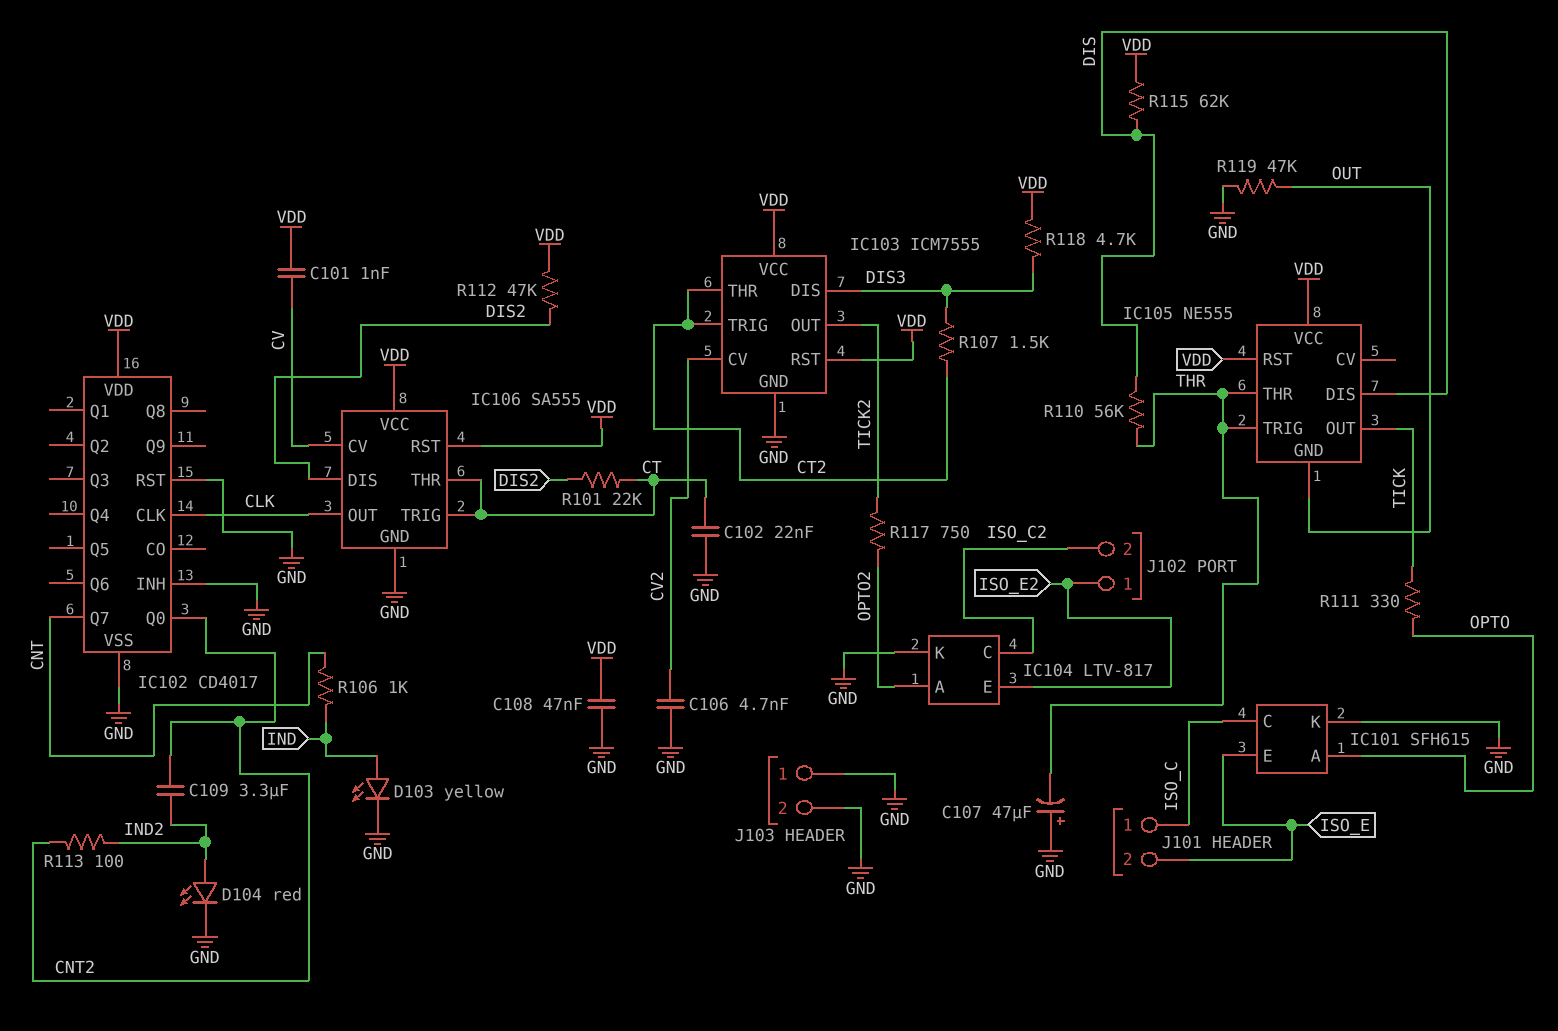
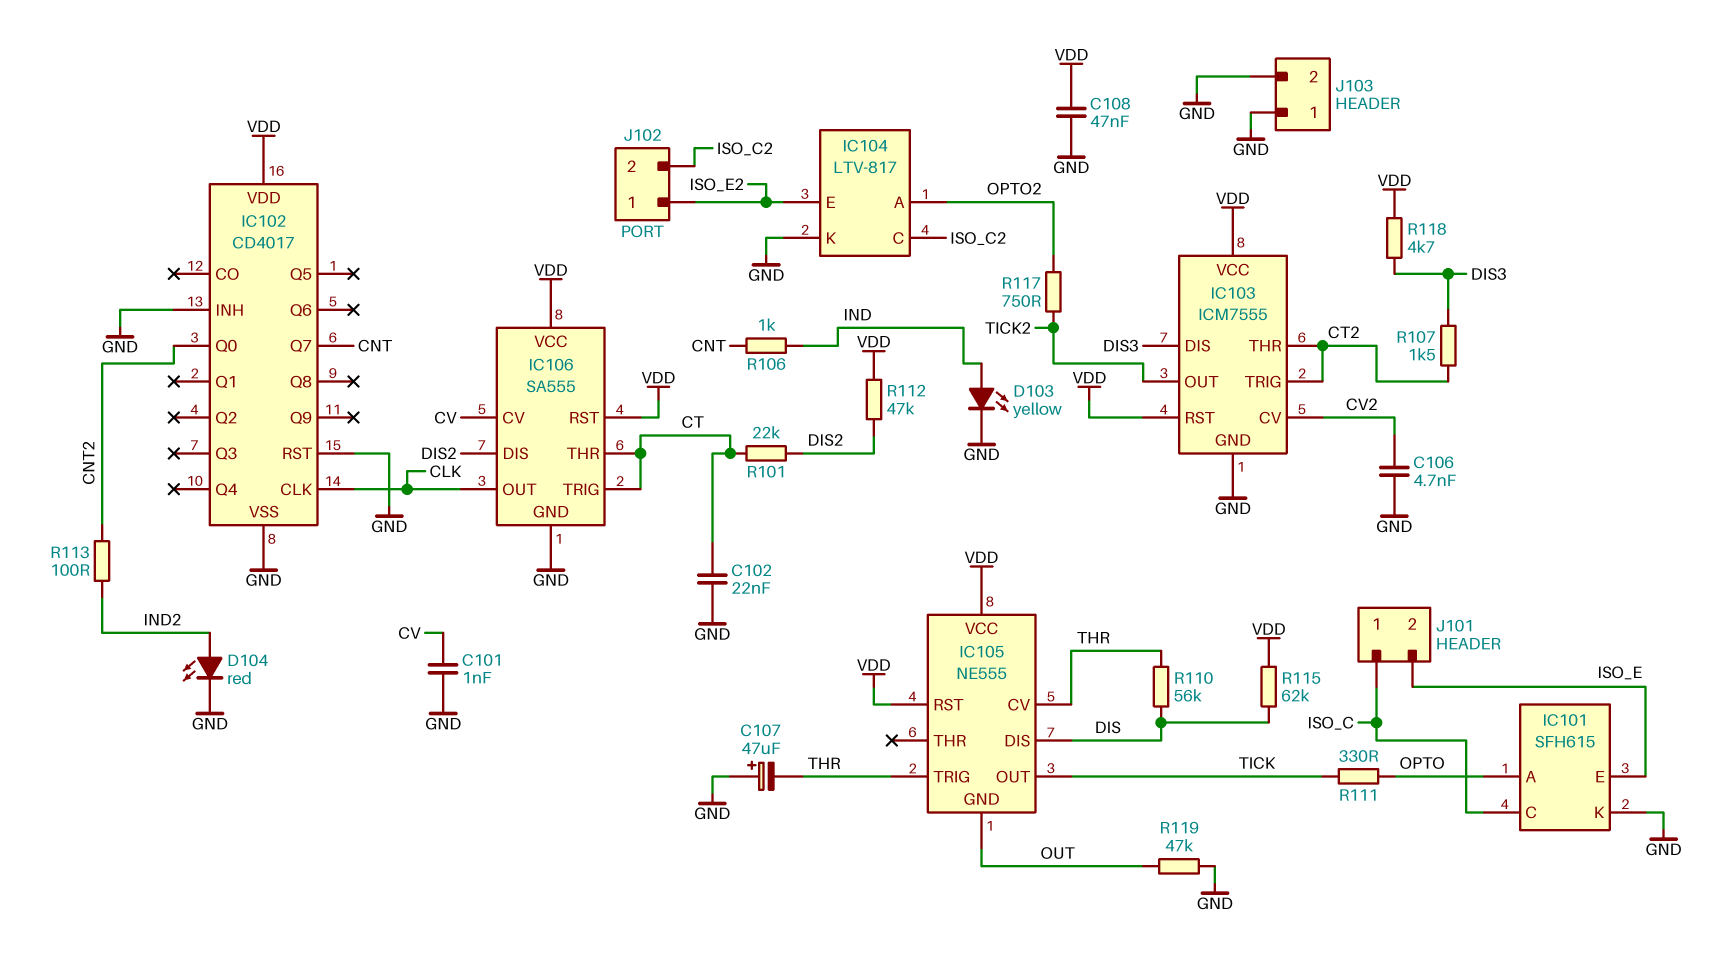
C101: 1nF (CV, VDD) -> 1nF (CV, GND)
C109: 3.3uF (CNT2, IND2) -> none
IC105 pin CV: none -> THR
IC105 pin THR: THR -> none

